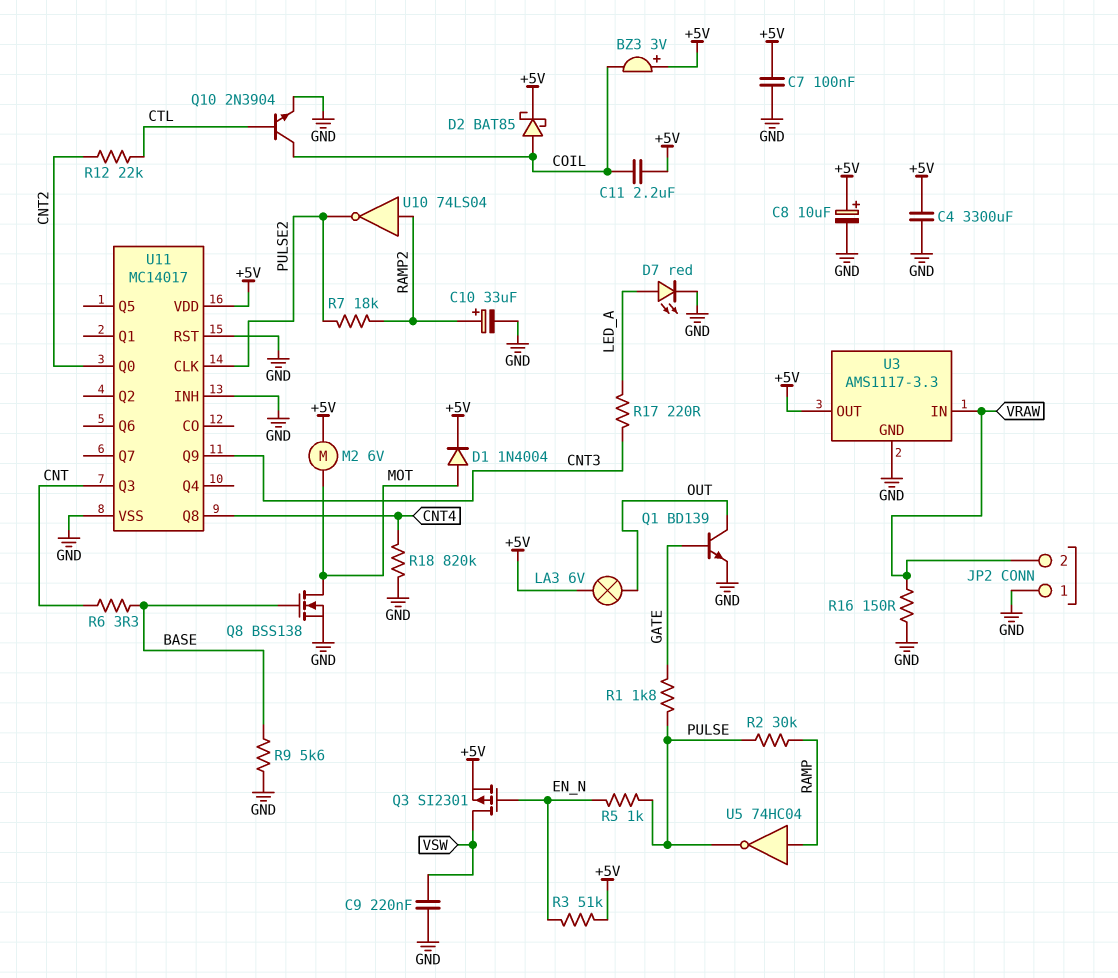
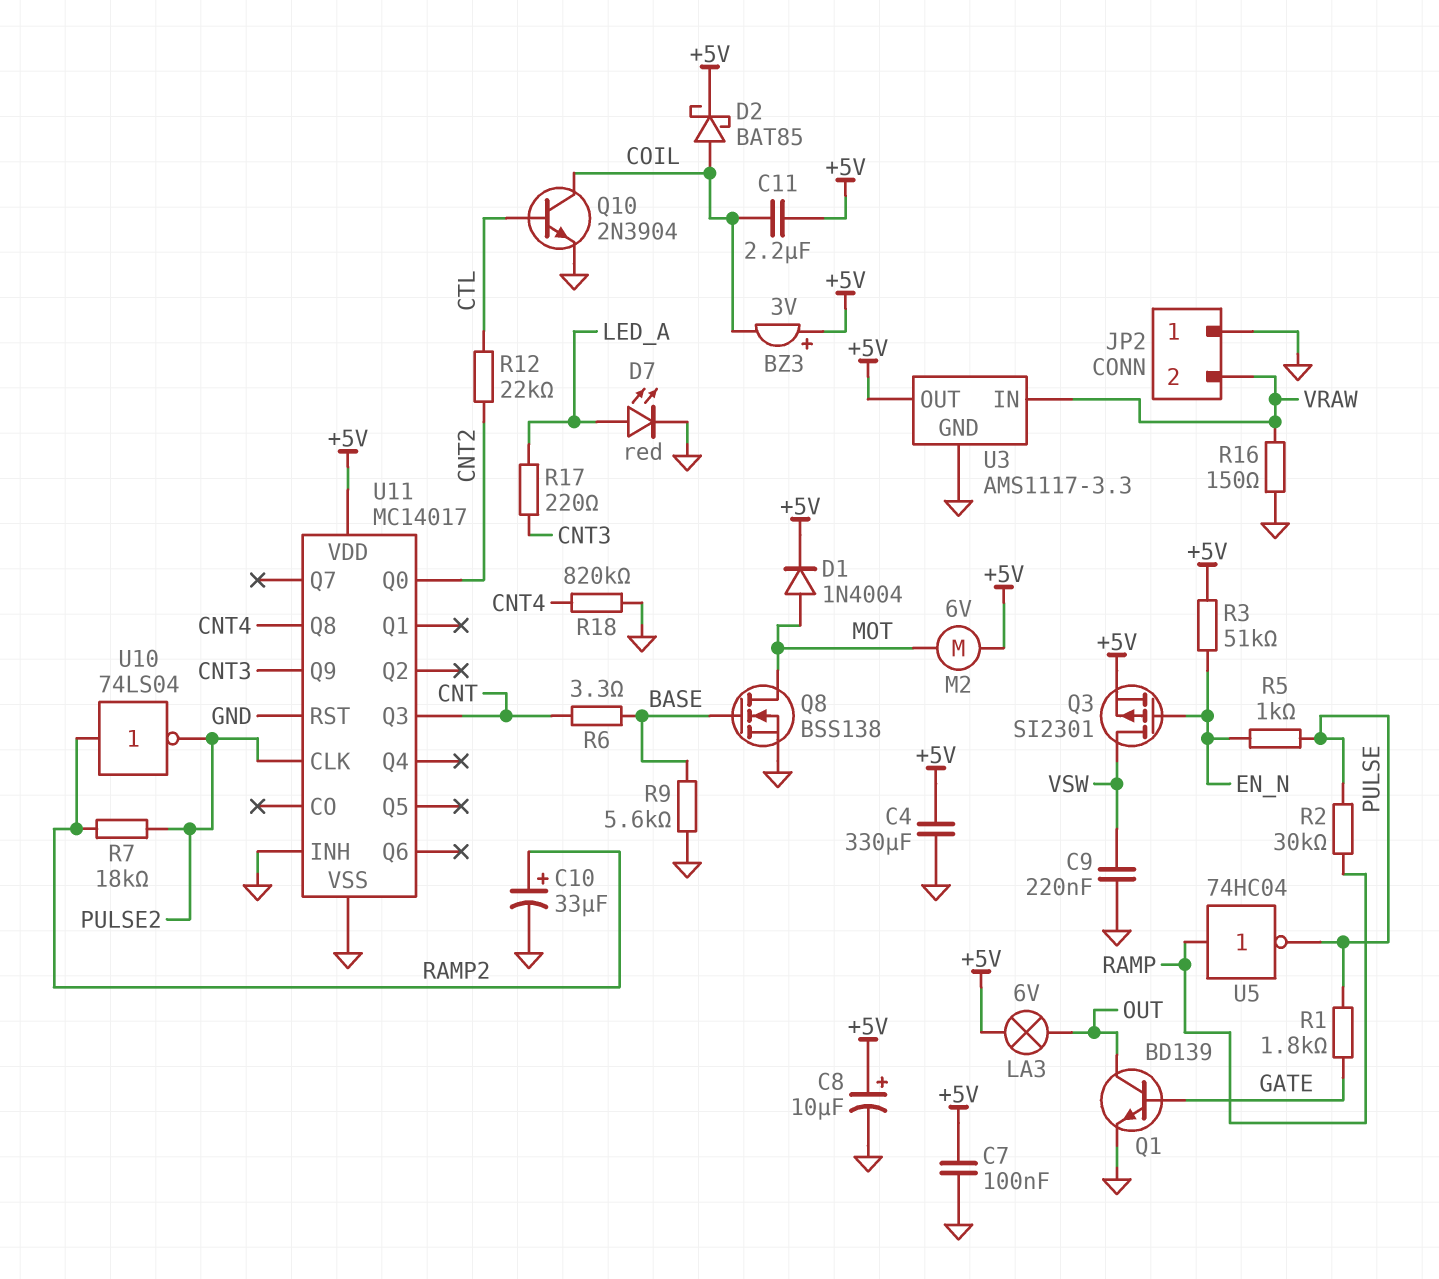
C4: 3300uF (+5V, GND) -> 330uF (+5V, GND)

